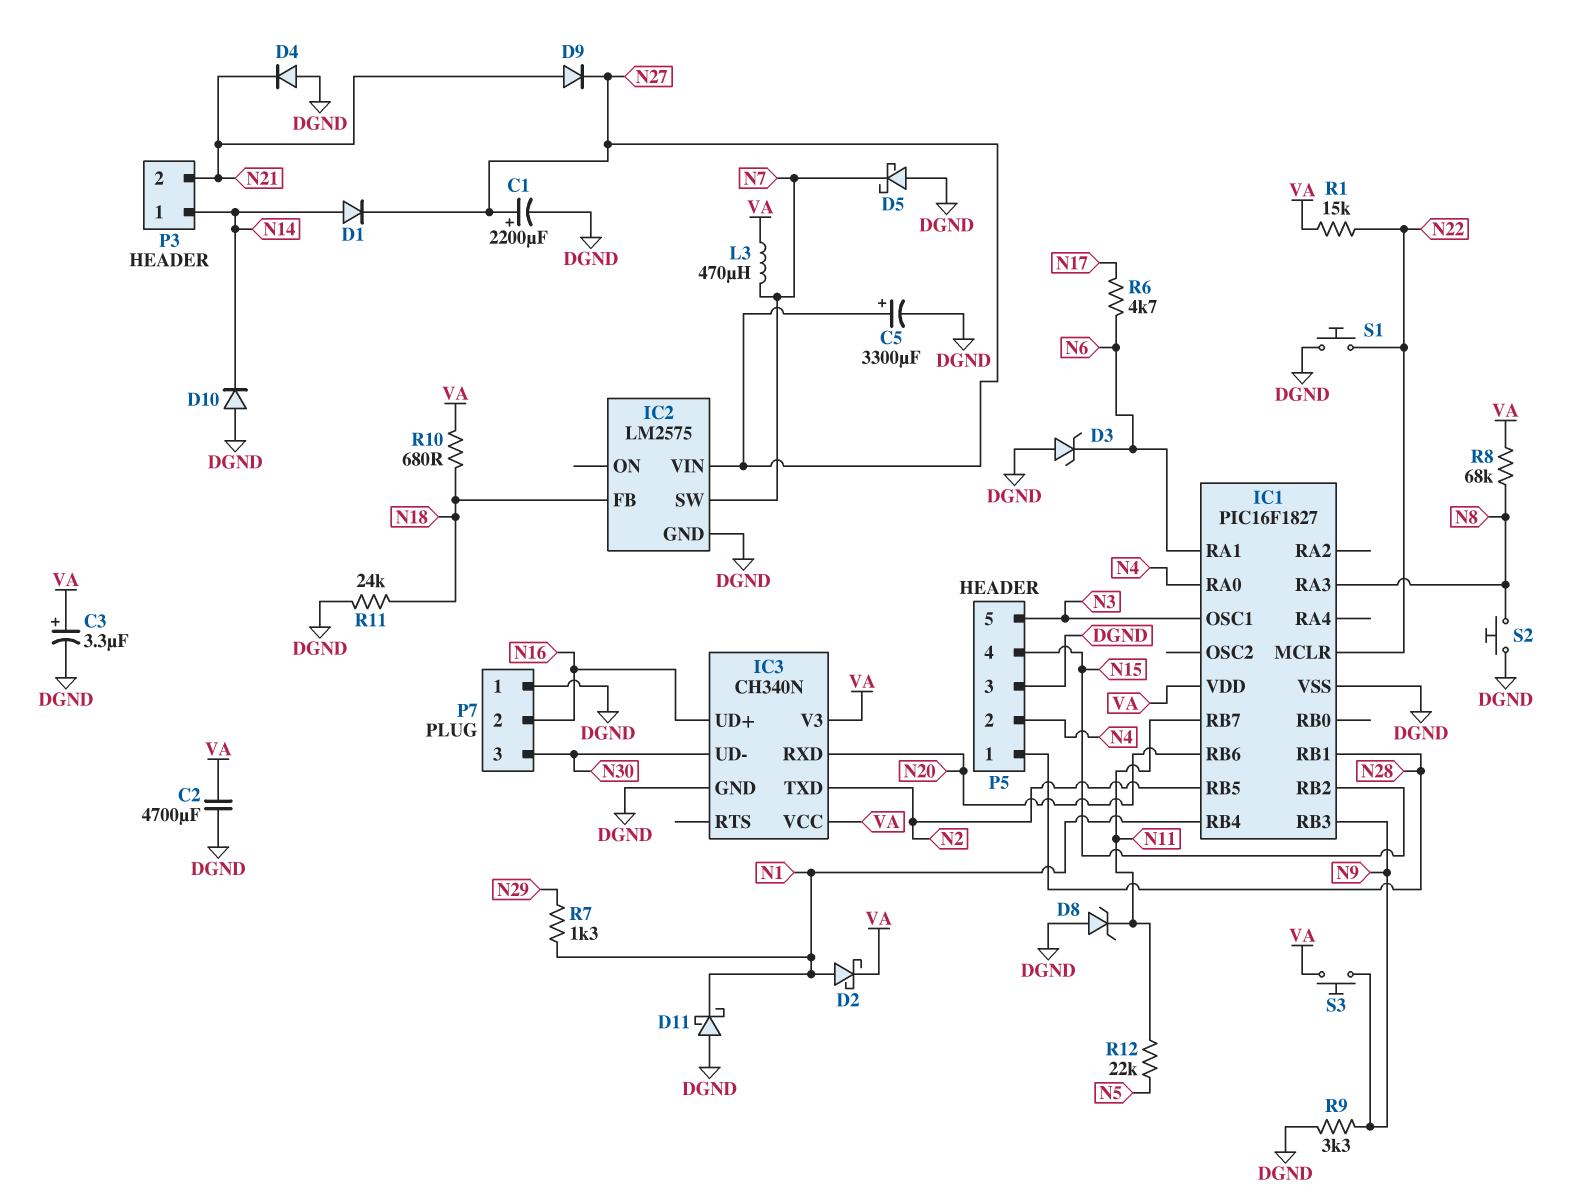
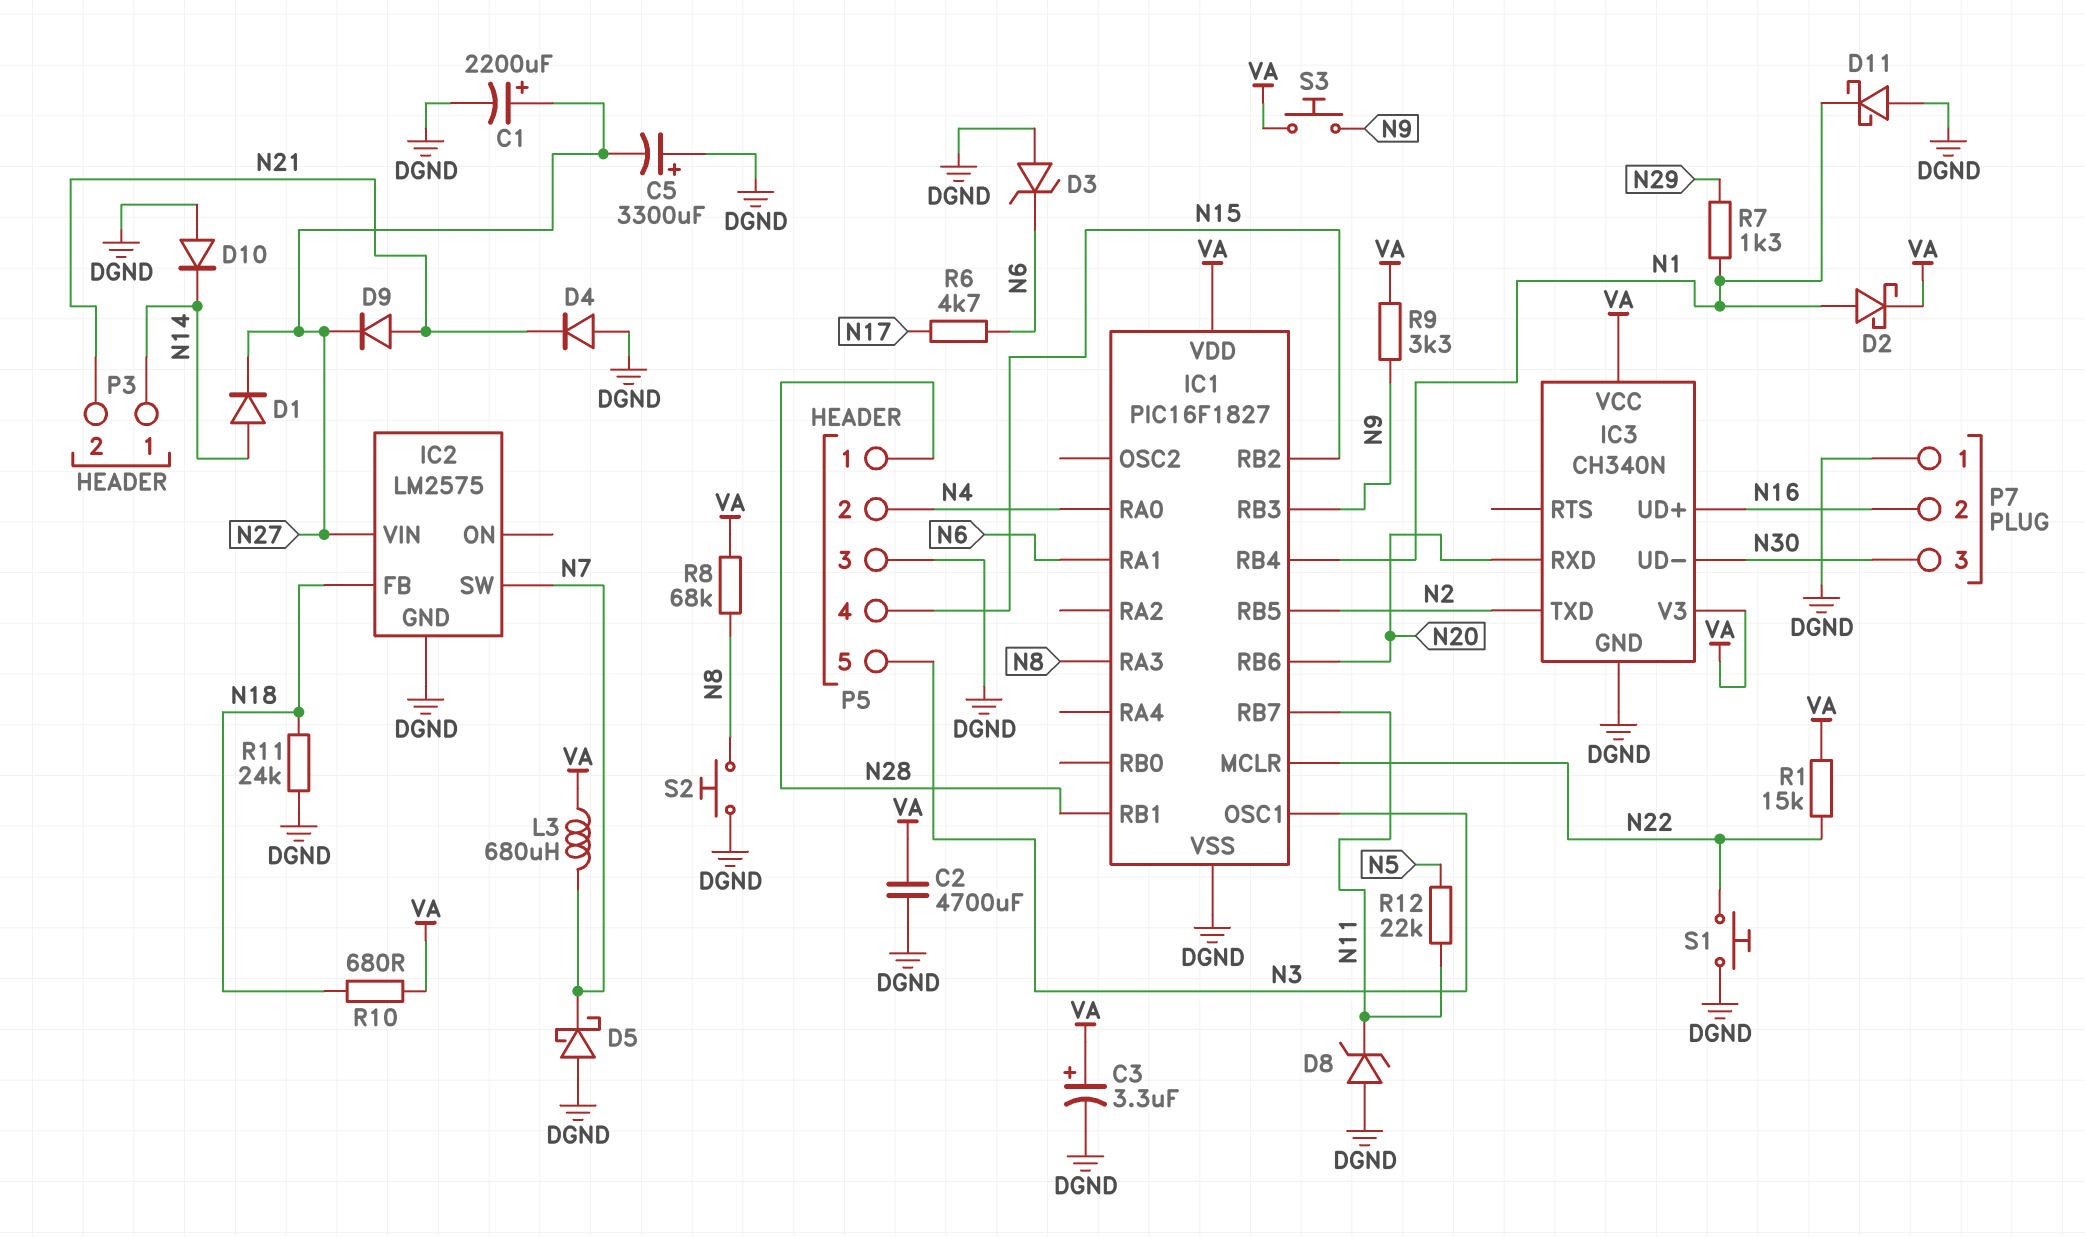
C5: 3300uF (plus N27, minus DGND) -> 3300uF (plus DGND, minus N27)
L3: 470uH (N7, VA) -> 680uH (N7, VA)
R9: 3.3k (DGND, N9) -> 3.3k (N9, VA)

